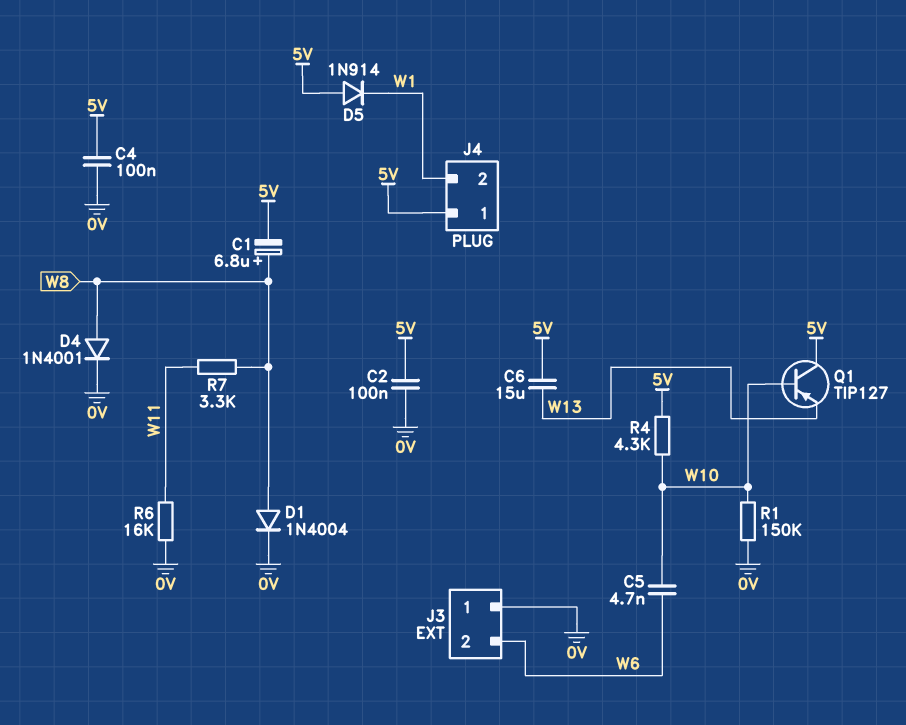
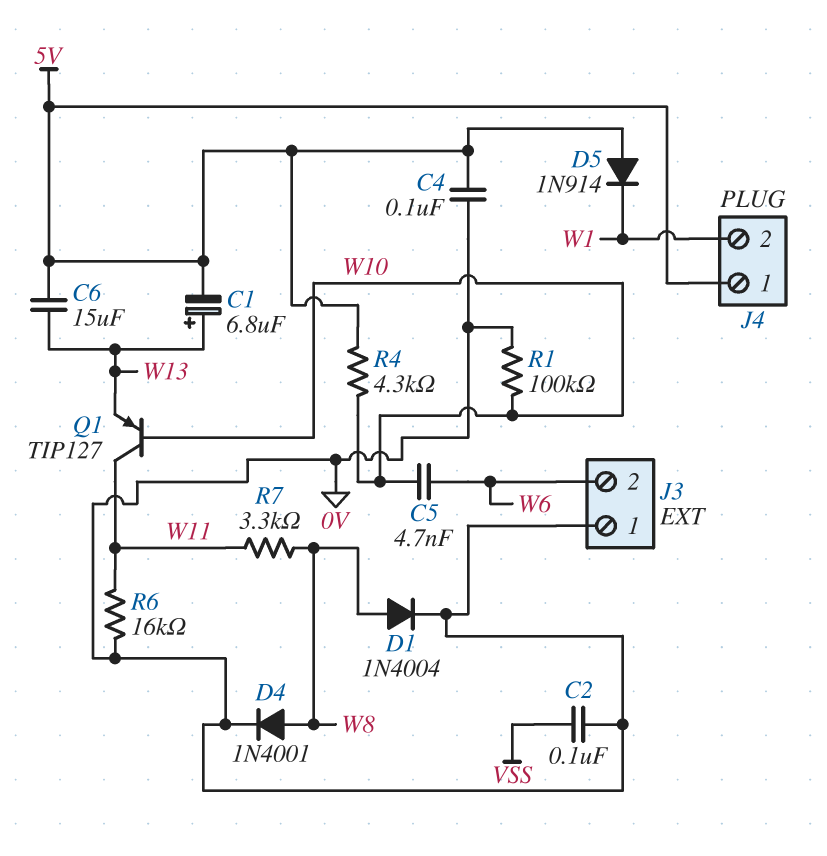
C1: 6.8uF (plus W8, minus 5V) -> 6.8uF (plus W13, minus 5V)
C2: 100nF (0V, 5V) -> 100nF (0V, VSS)
Q1: PNP TIP127 (B W10, C 5V, E W13) -> PNP TIP127 (B W10, C W11, E W13)
R1: 150k (0V, W10) -> 100k (0V, W10)

